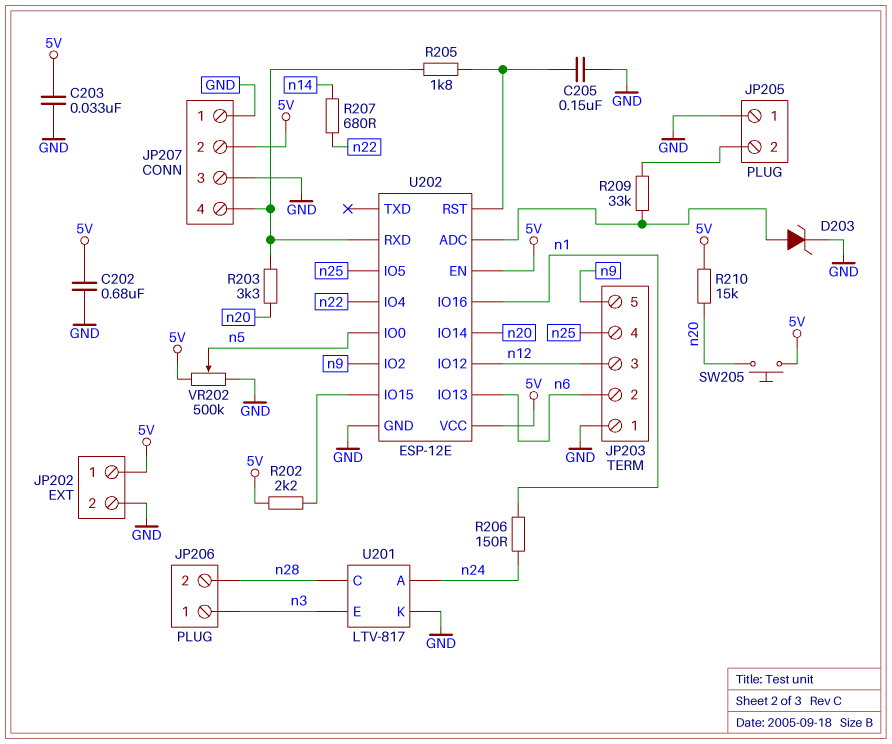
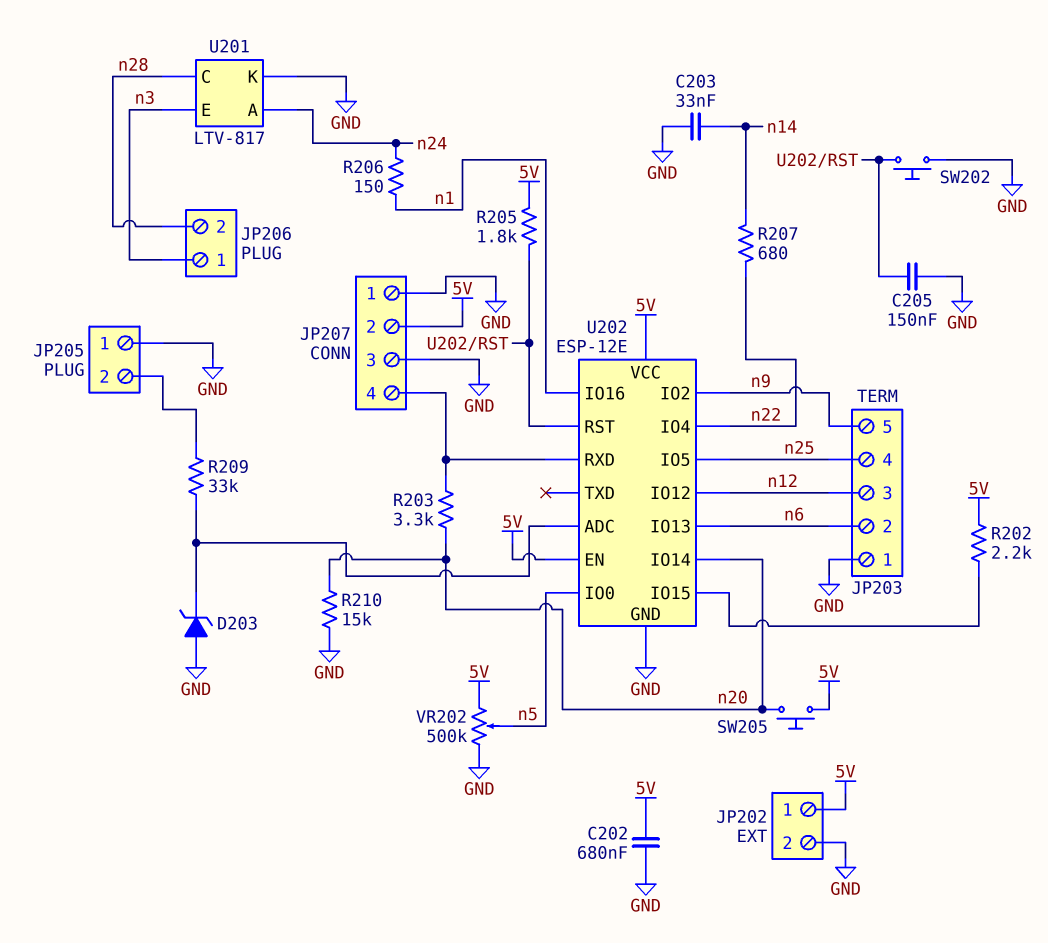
C203: 33nF (5V, GND) -> 33nF (GND, n14)
D203: zener (A U202/ADC, K GND) -> zener (A GND, K U202/ADC)
R205: 1.8k (JP207/4, U202/RST) -> 1.8k (5V, U202/RST)
R210: 15k (5V, n20) -> 15k (GND, n20)
SW202: none -> button (GND, U202/RST)

